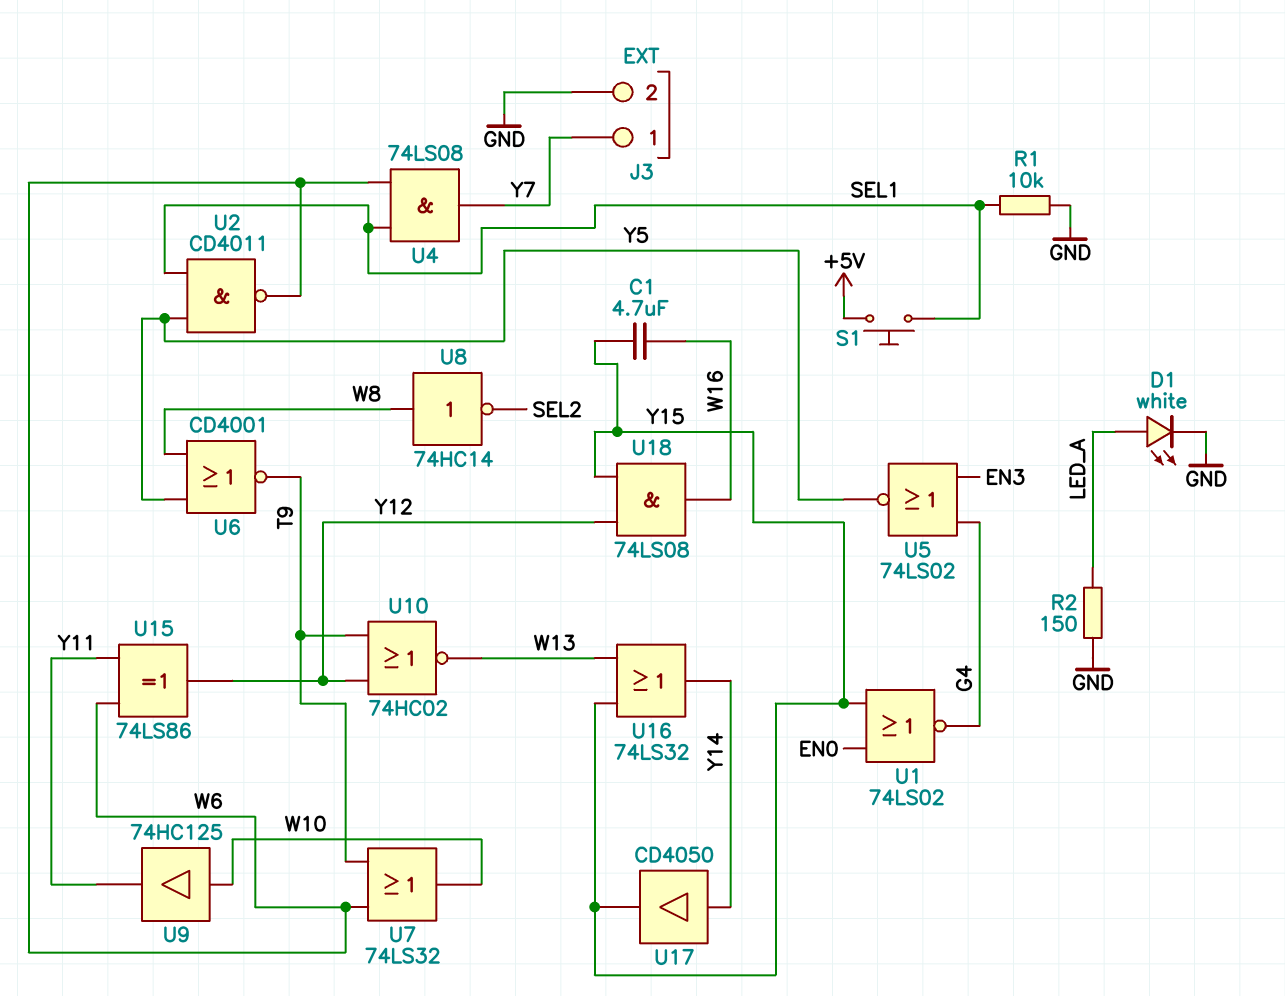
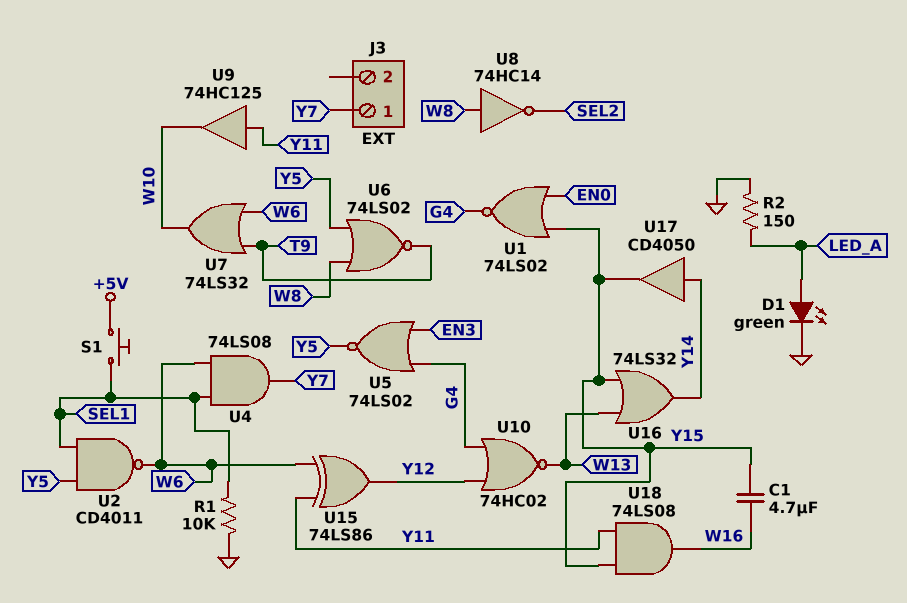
D1: LED white (A LED_A, K GND) -> LED green (A LED_A, K GND)
J3 pin 2: GND -> none
U6: NOR CD4001 (in W8, in Y5, out T9) -> NOR 74LS02 (in W8, in Y5, out T9)
U9: buffer 74HC125 (in W10, out Y11) -> buffer 74HC125 (in Y11, out W10)
U10: NOR 74HC02 (in T9, in Y12, out W13) -> NOR 74HC02 (in G4, in Y12, out W13)
U18: AND 74LS08 (in Y12, in Y15, out W16) -> AND 74LS08 (in Y11, in Y15, out W16)

